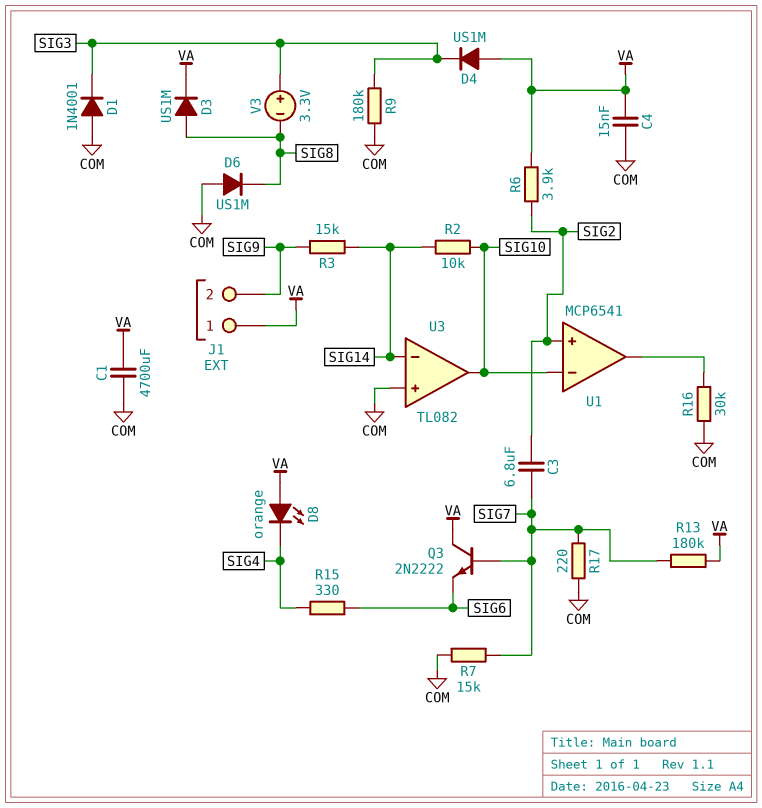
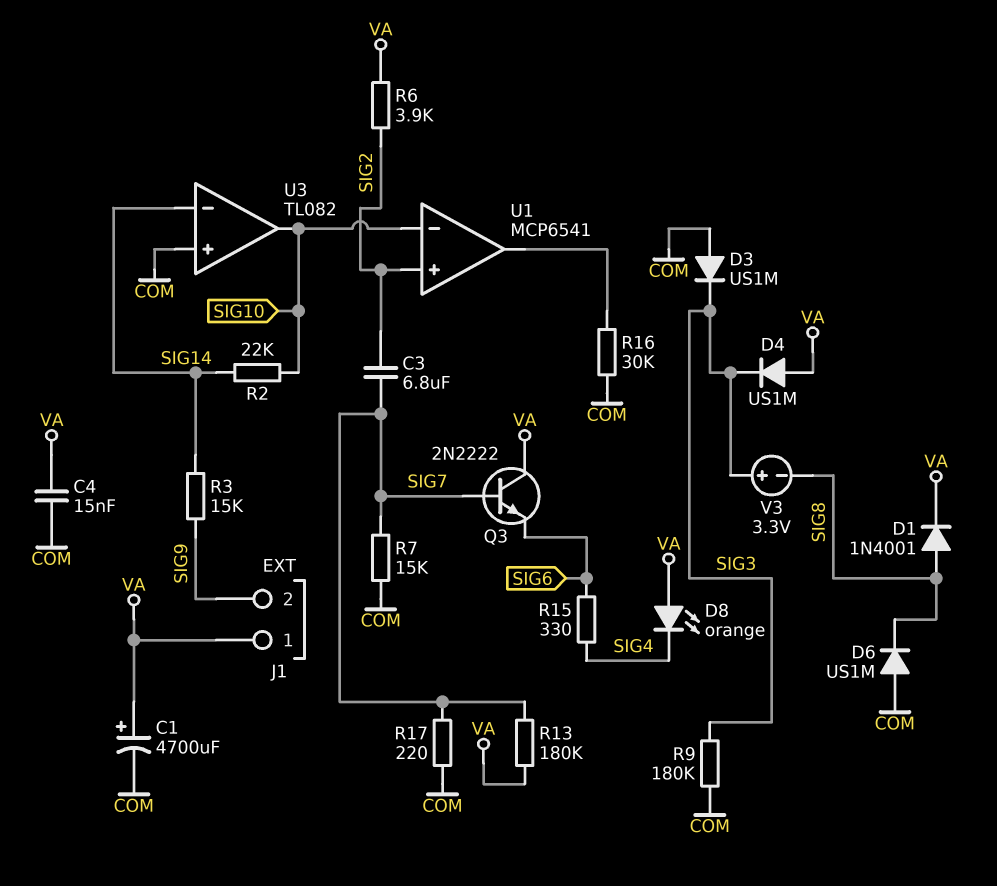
C1: 4700uF (COM, VA) -> 4700uF (plus VA, minus COM)
D1: diode 1N4001 (A COM, K SIG3) -> diode 1N4001 (A SIG8, K VA)
D3: diode US1M (A SIG8, K VA) -> diode US1M (A COM, K SIG3)
R2: 10k (SIG10, SIG14) -> 22k (SIG10, SIG14)

